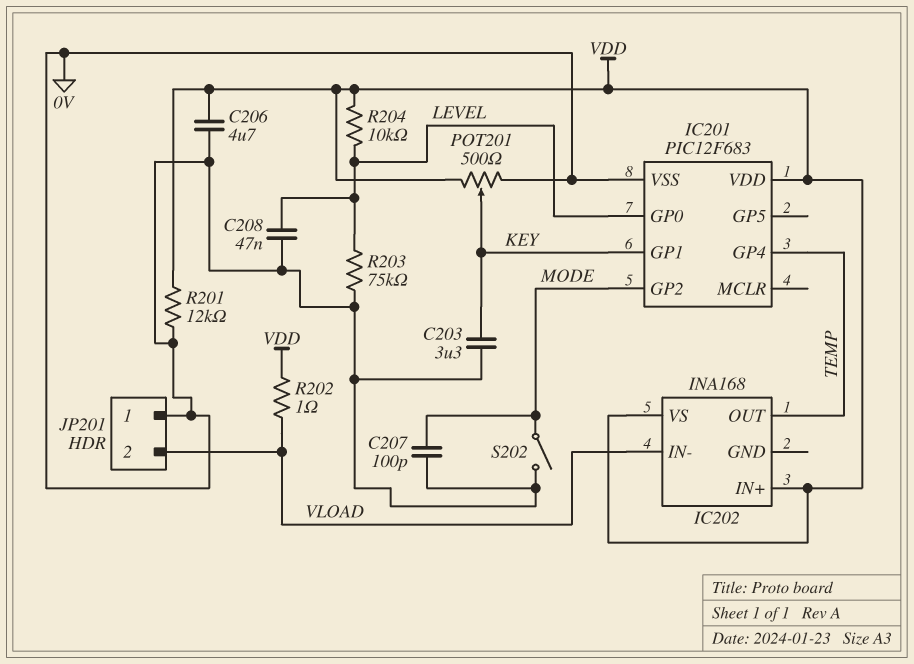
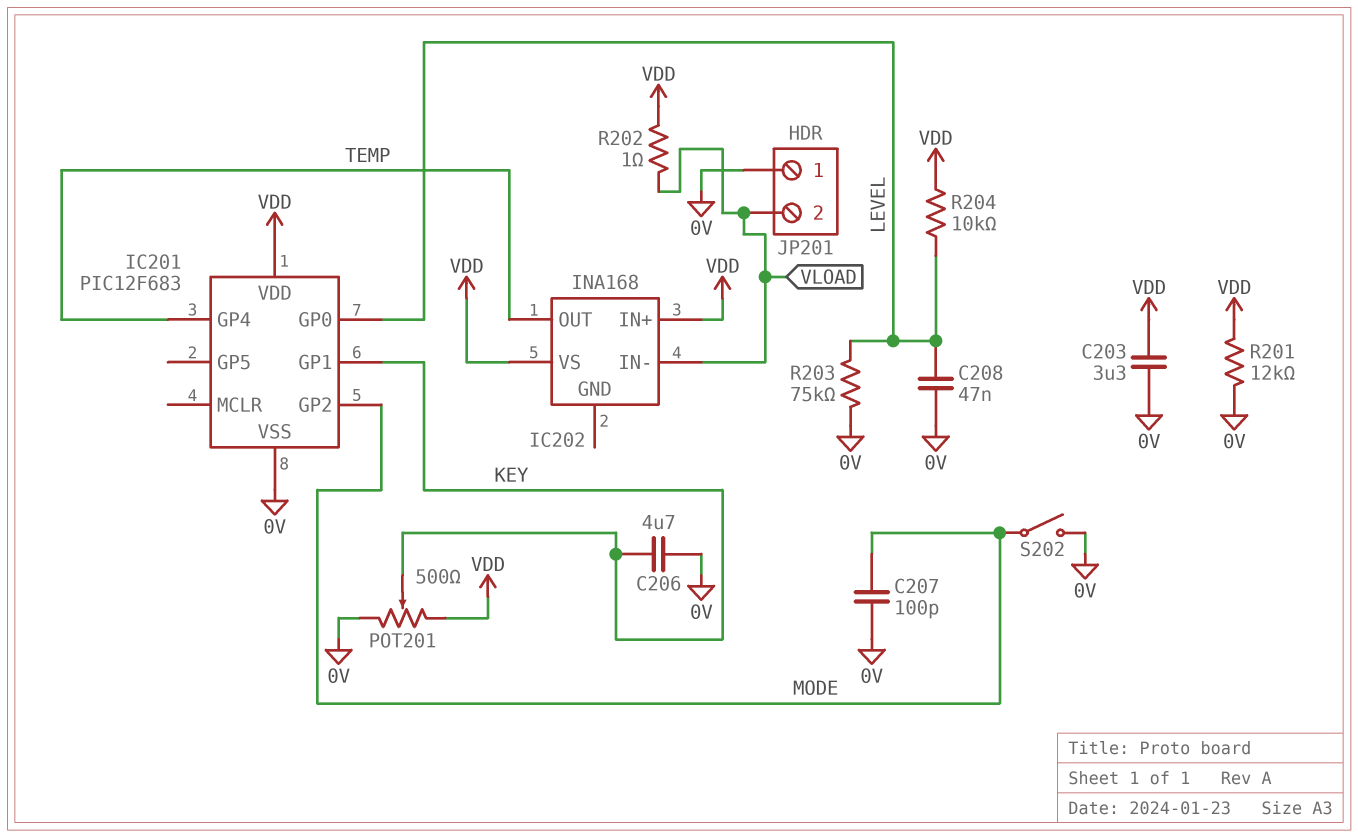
C203: 3.3uF (0V, KEY) -> 3.3uF (0V, VDD)
C206: 4.7uF (0V, VDD) -> 4.7uF (0V, KEY)

